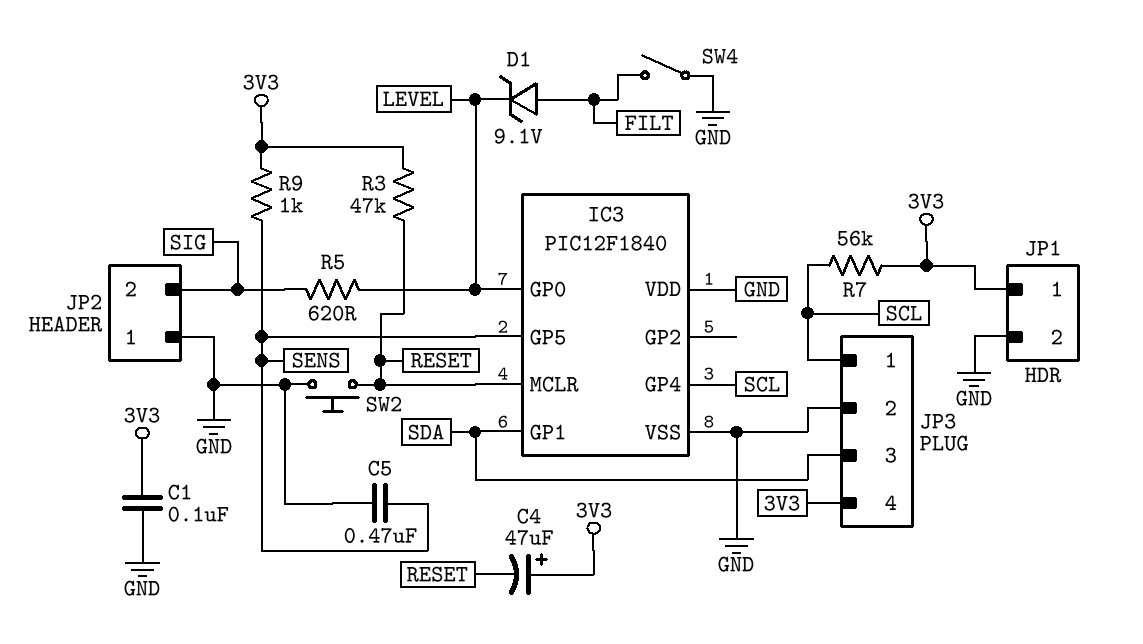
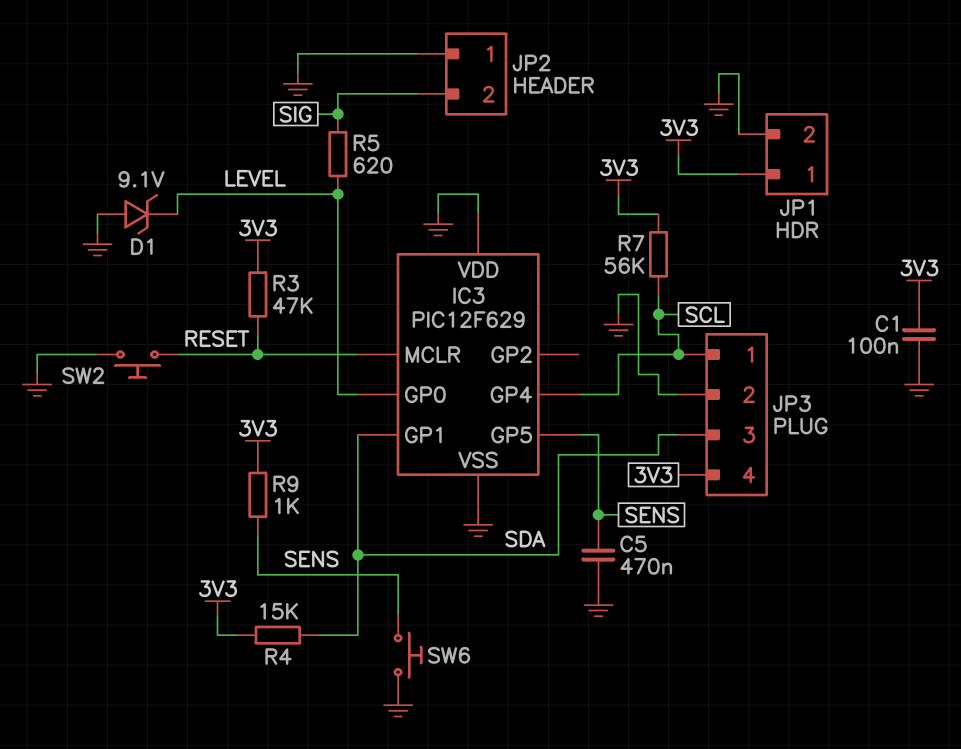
C4: 47uF (plus 3V3, minus RESET) -> none
D1: zener 9.1V (A FILT, K LEVEL) -> zener 9.1V (A GND, K LEVEL)
IC3: PIC12F1840 -> PIC12F629
R4: none -> 15k (3V3, SDA)
SW4: switch (FILT, GND) -> none
SW6: none -> button (GND, SENS)

